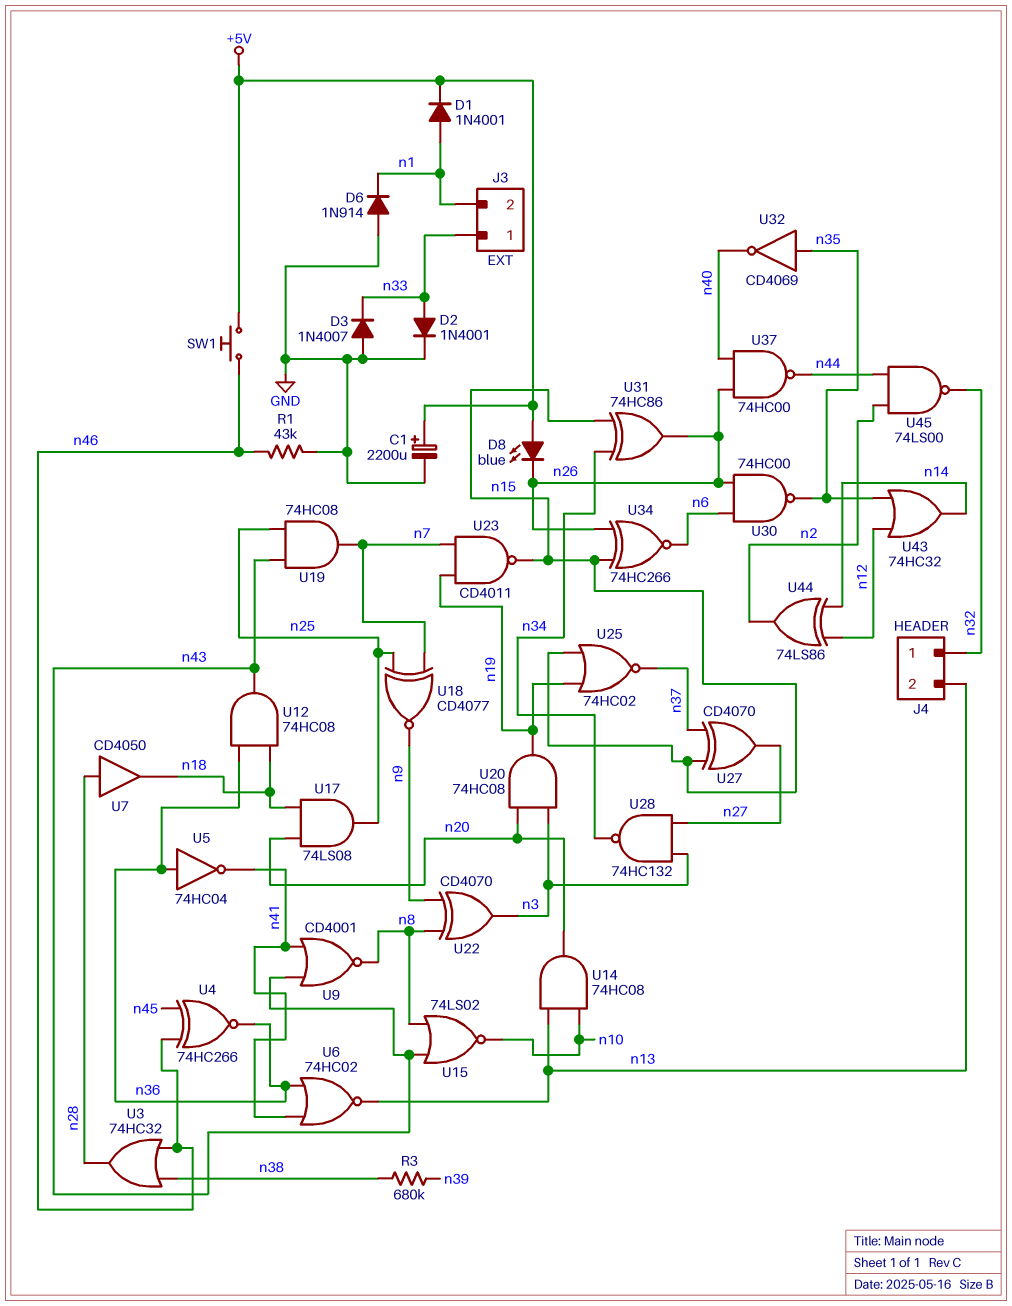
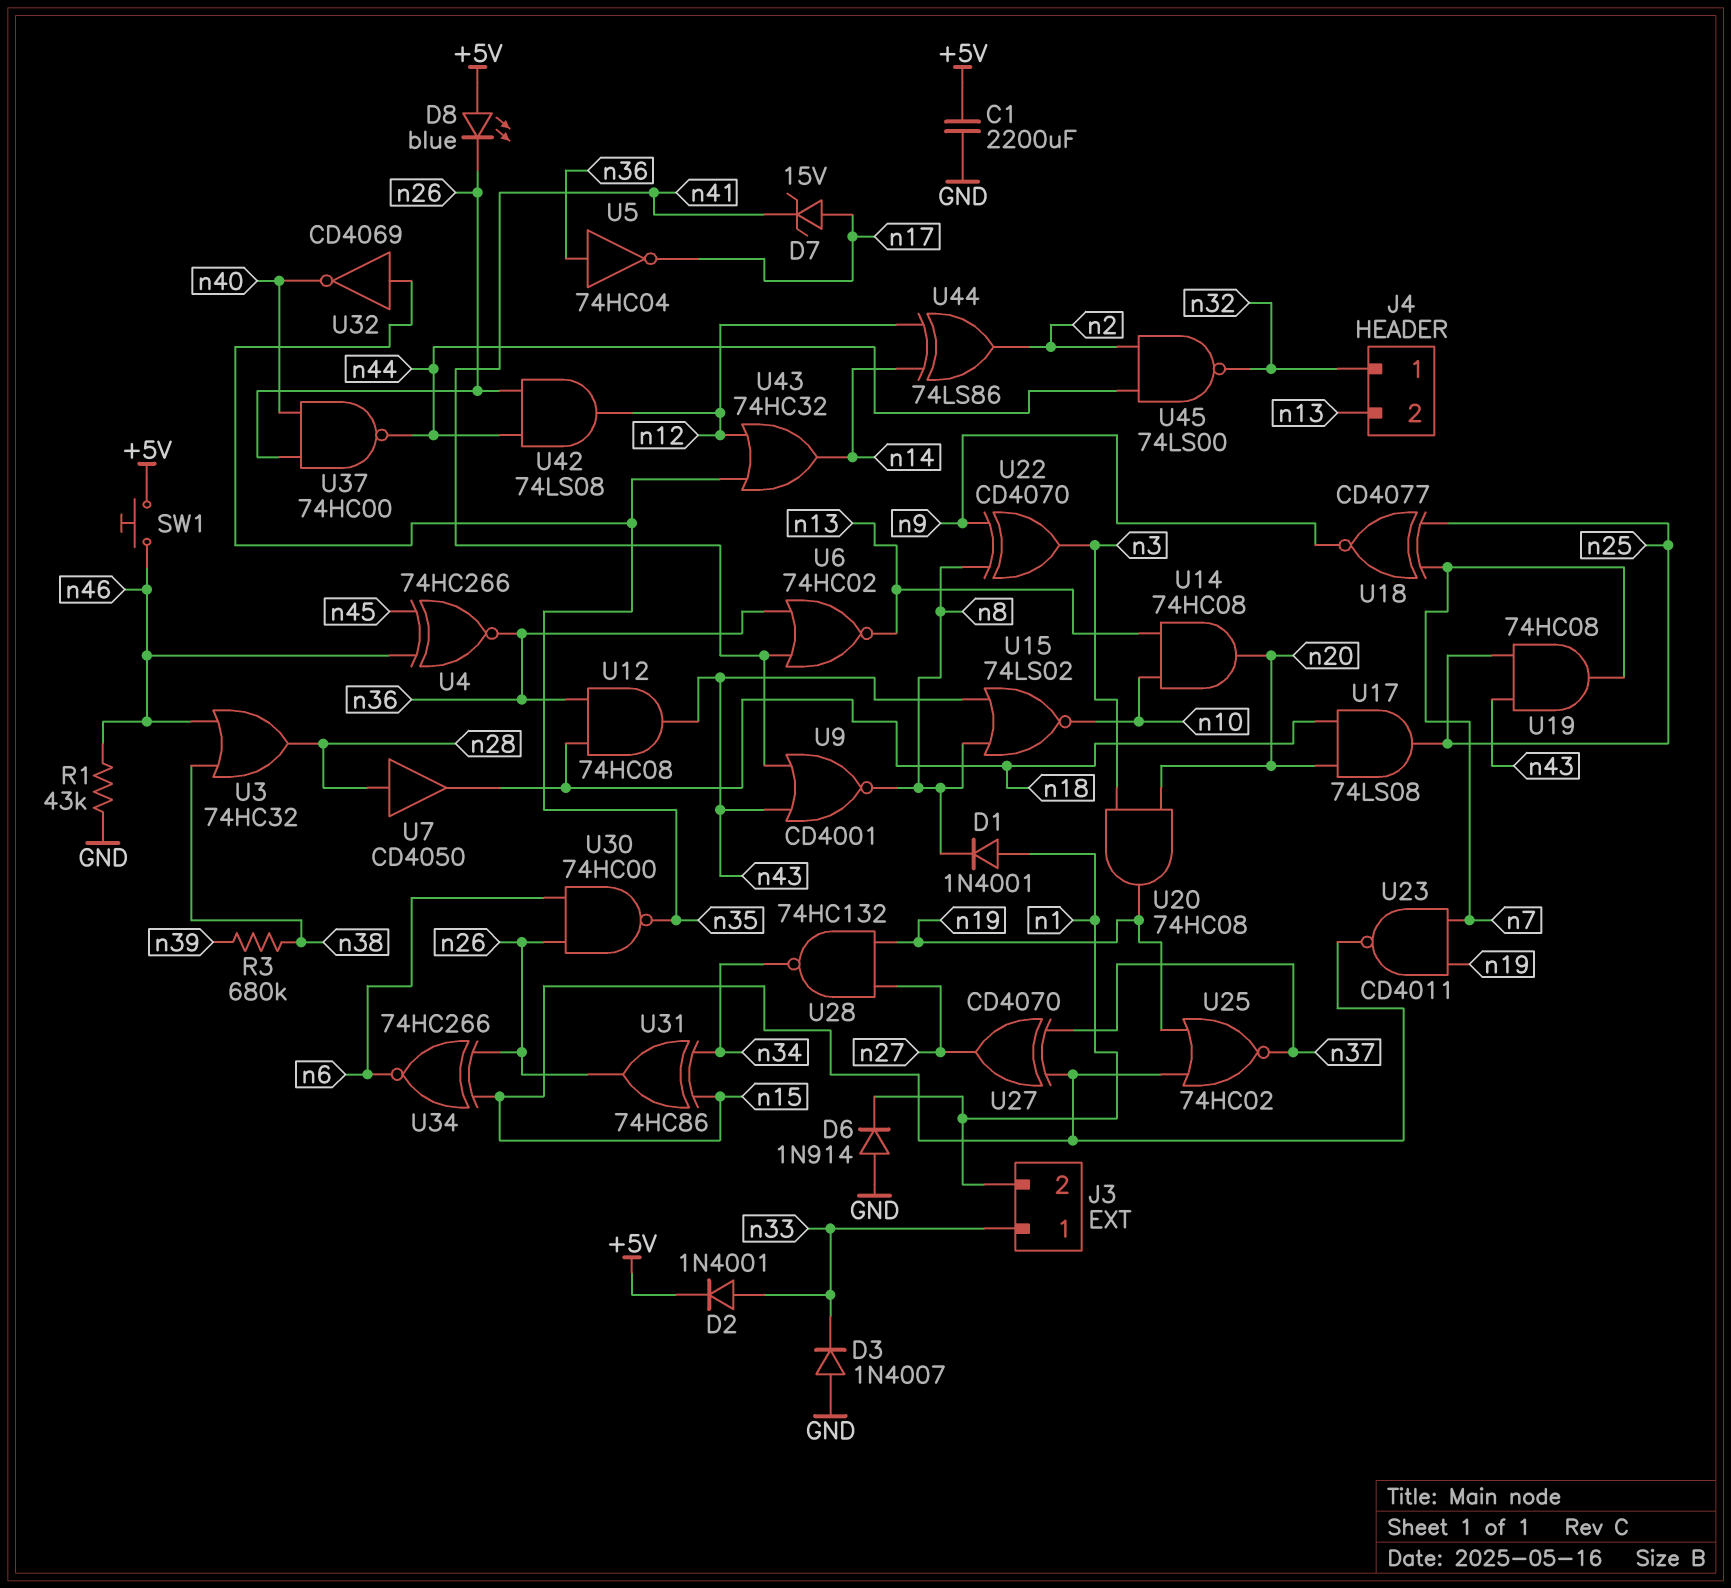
C1: 2200uF (plus +5V, minus GND) -> 2200uF (+5V, GND)
D1: diode 1N4001 (A n1, K +5V) -> diode 1N4001 (A n1, K n8)
D2: diode 1N4001 (A n33, K GND) -> diode 1N4001 (A n33, K +5V)
D7: none -> zener 15V (A n17, K n41)
U5: NOT 74HC04 (in n36, out n41) -> NOT 74HC04 (in n36, out n17)
U28: NAND 74HC132 (in n3, in n27, out n34) -> NAND 74HC132 (in n19, in n27, out n34)
U42: none -> AND 74LS08 (in n26, in n44, out n12)

